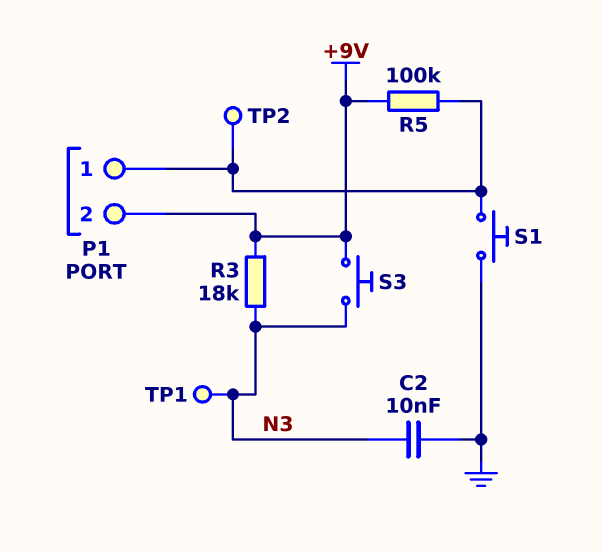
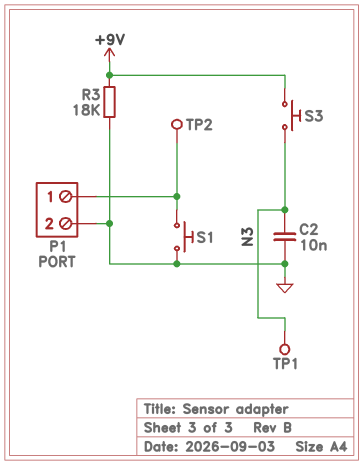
P1 pin 2: +9V -> GND
R3: 18k (+9V, N3) -> 18k (+9V, GND)
R5: 100k (+9V, P1/1) -> none

